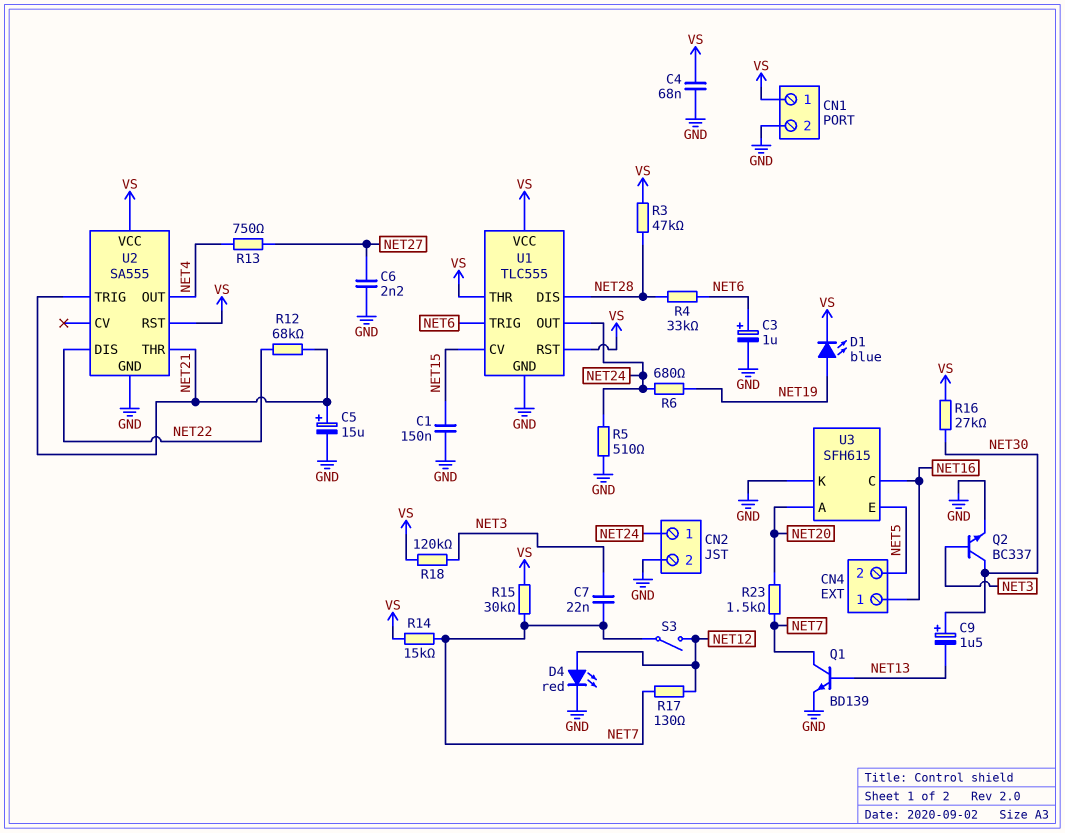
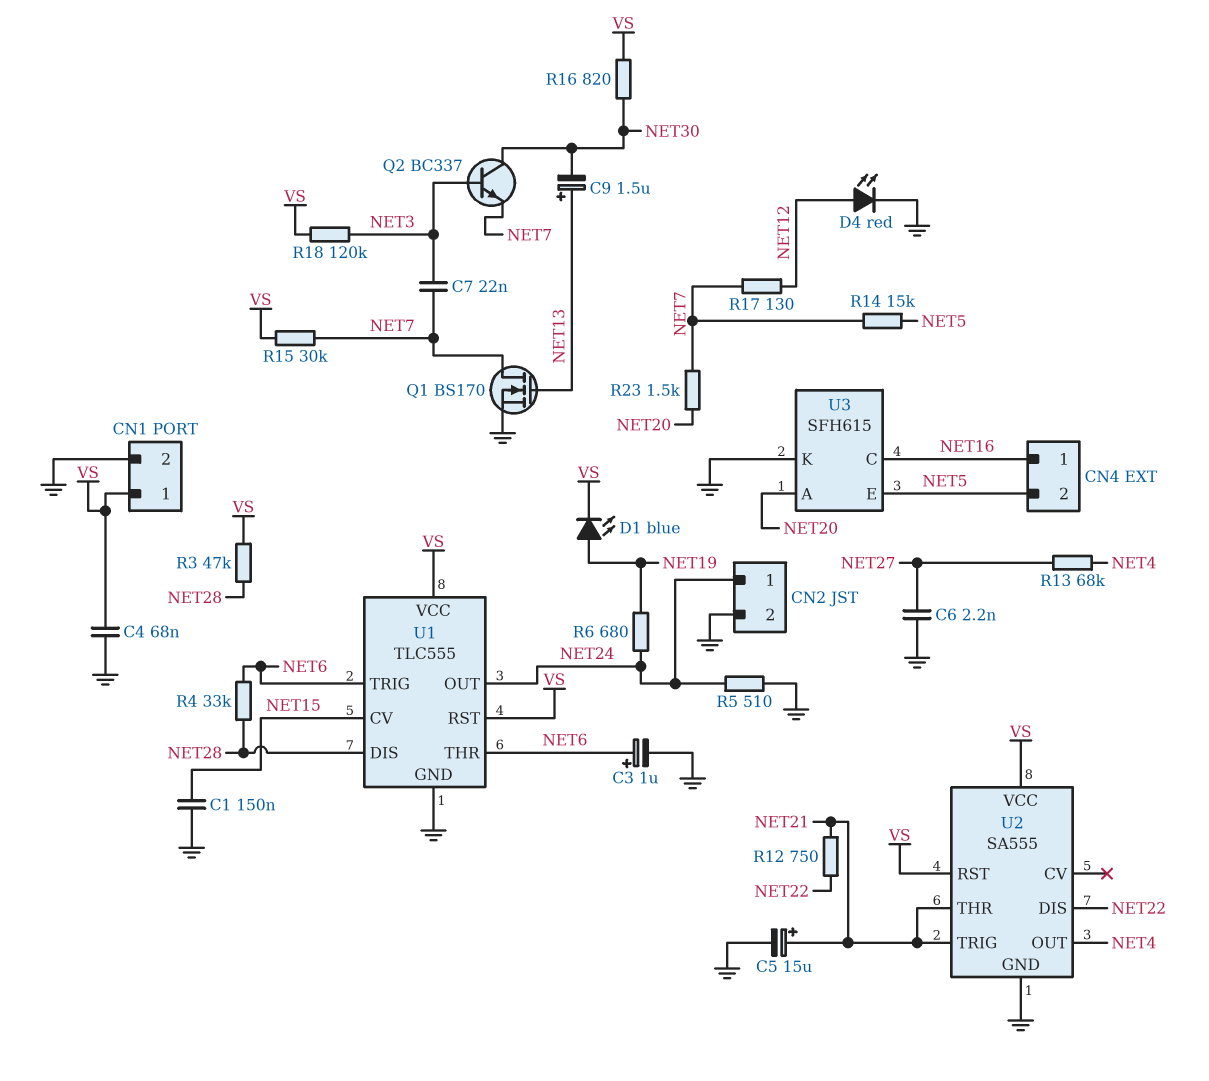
C9: 1.5uF (plus NET30, minus NET13) -> 1.5uF (plus NET13, minus NET30)
Q1: NPN BD139 (B NET13, C NET7, E GND) -> NMOS BS170 (G NET13, D NET7, S GND)
Q2: NPN BC337 (B NET3, C NET30, E GND) -> NPN BC337 (B NET3, C NET30, E NET7)
R12: 68k (NET21, NET22) -> 750 (NET21, NET22)
R13: 750 (NET4, NET27) -> 68k (NET4, NET27)
R14: 15k (NET7, VS) -> 15k (NET5, NET7)
R16: 27k (NET30, VS) -> 820 (NET30, VS)
S3: switch (NET7, NET12) -> none
U1 pin THR: VS -> NET6

